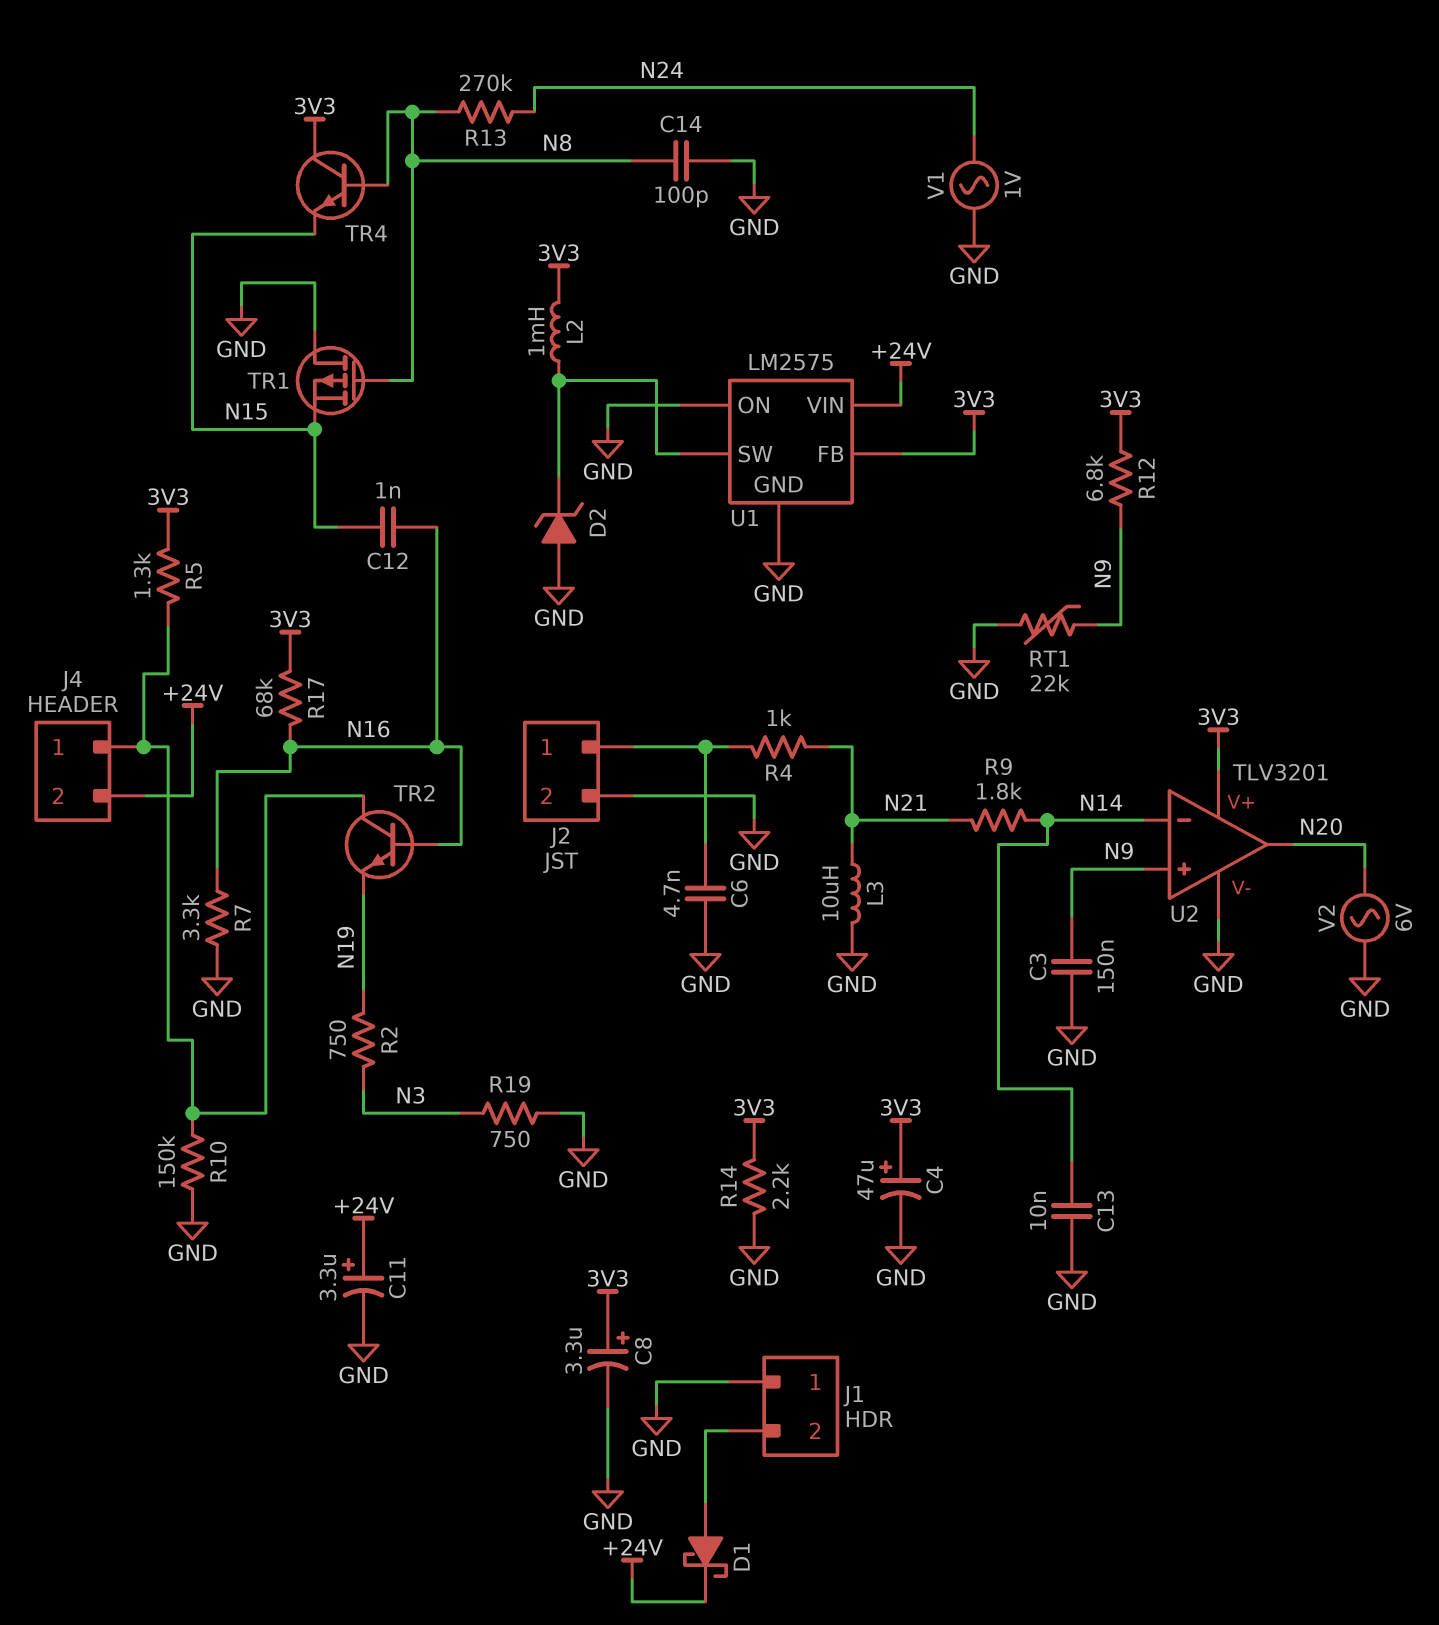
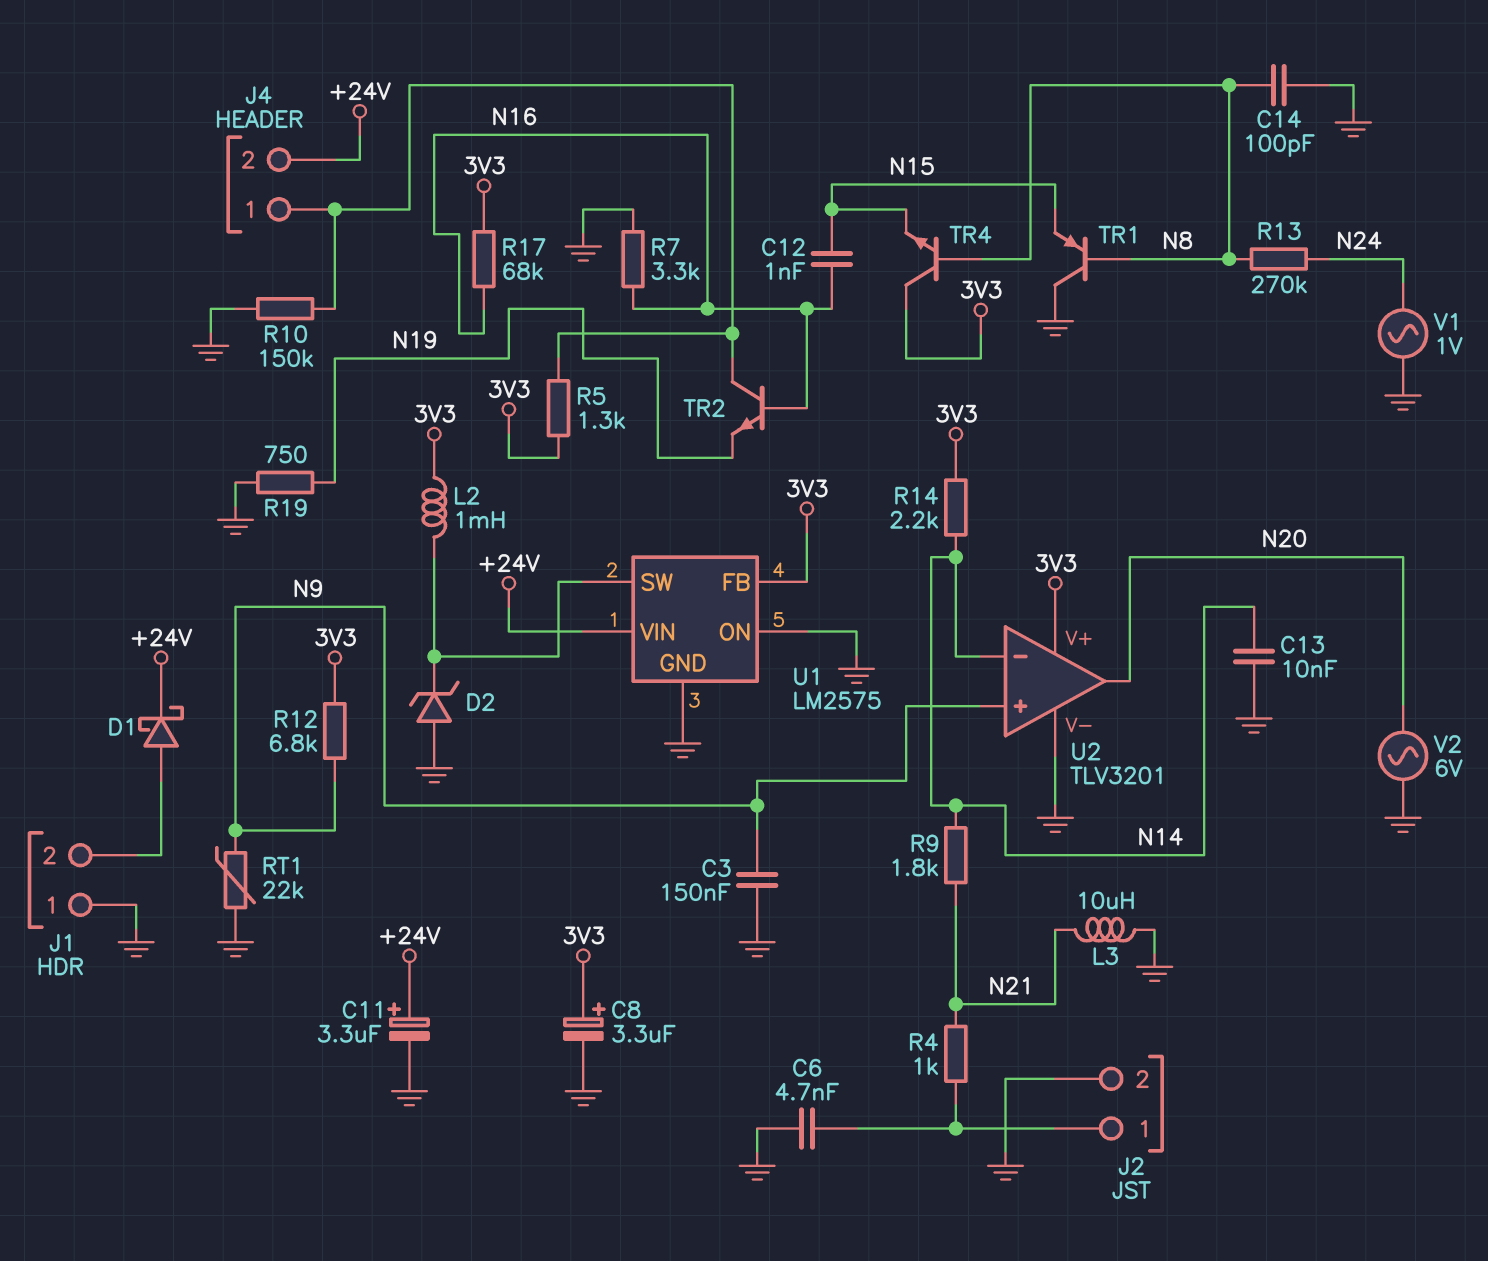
C4: 47uF (plus 3V3, minus GND) -> none
R2: 750 (N3, N19) -> none
R14: 2.2k (3V3, GND) -> 2.2k (3V3, N14)
R19: 750 (GND, N3) -> 750 (GND, N19)
TR1: PMOS (G N8, D GND, S N15) -> PNP (B N8, C GND, E N15)

